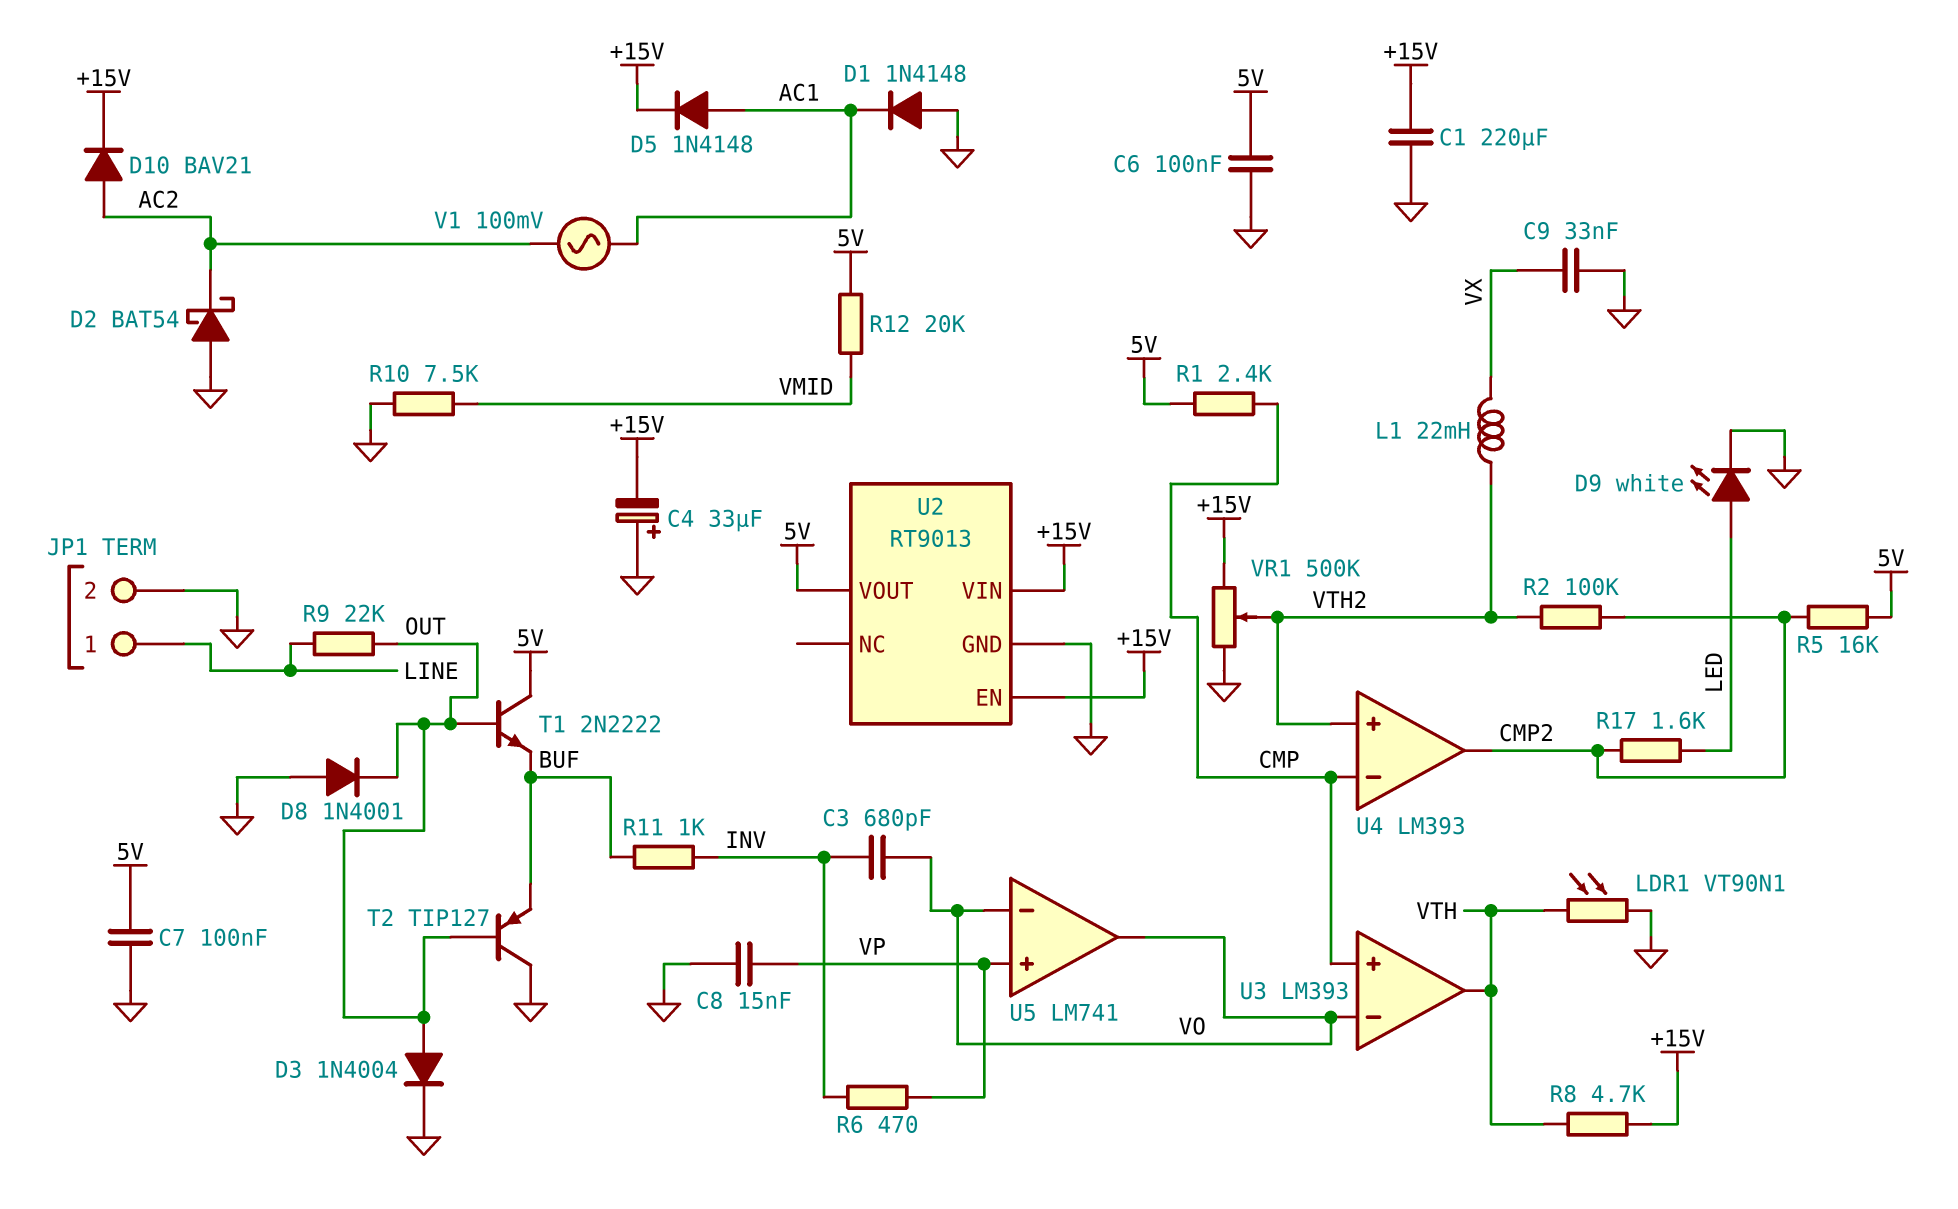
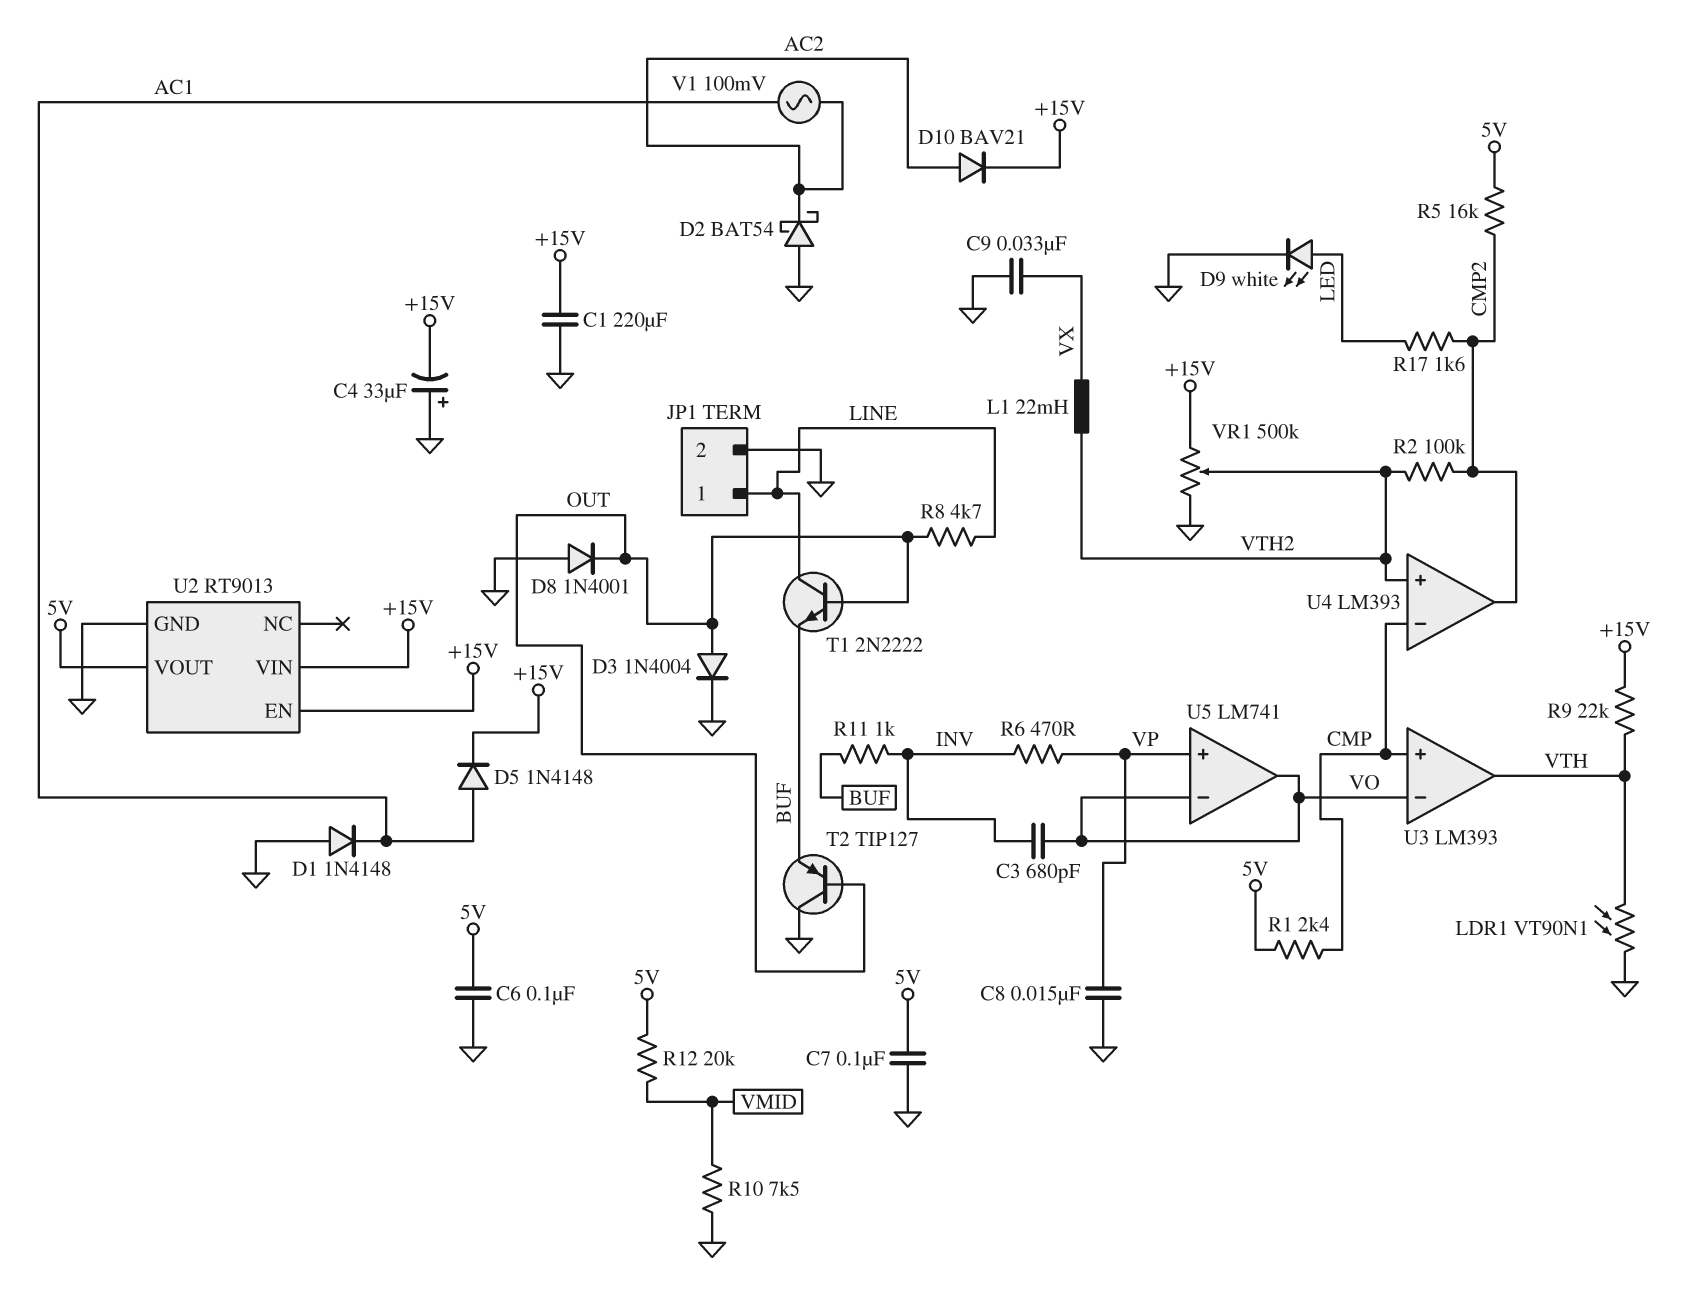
R8: 4.7k (+15V, VTH) -> 4.7k (LINE, OUT)
R9: 22k (LINE, OUT) -> 22k (+15V, VTH)
T1: NPN 2N2222 (B OUT, C 5V, E BUF) -> NPN 2N2222 (B OUT, C LINE, E BUF)

